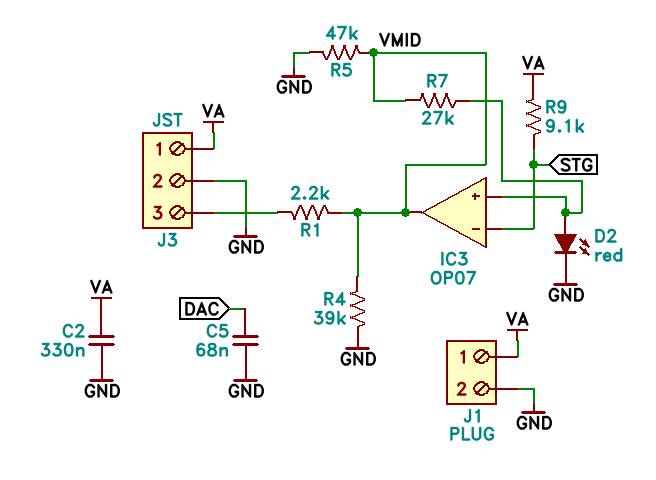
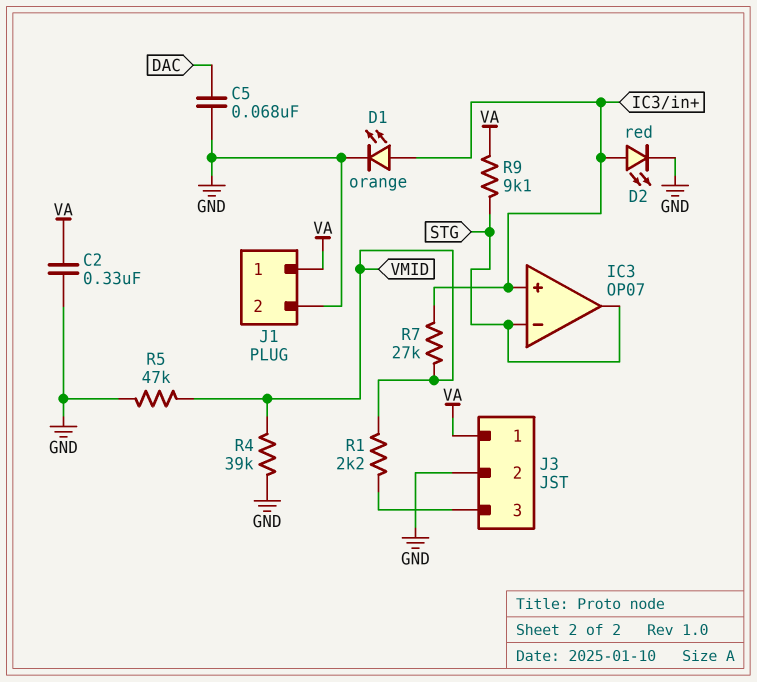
D1: none -> LED orange (A IC3/in+, K GND)
IC3 pin out: VMID -> STG

